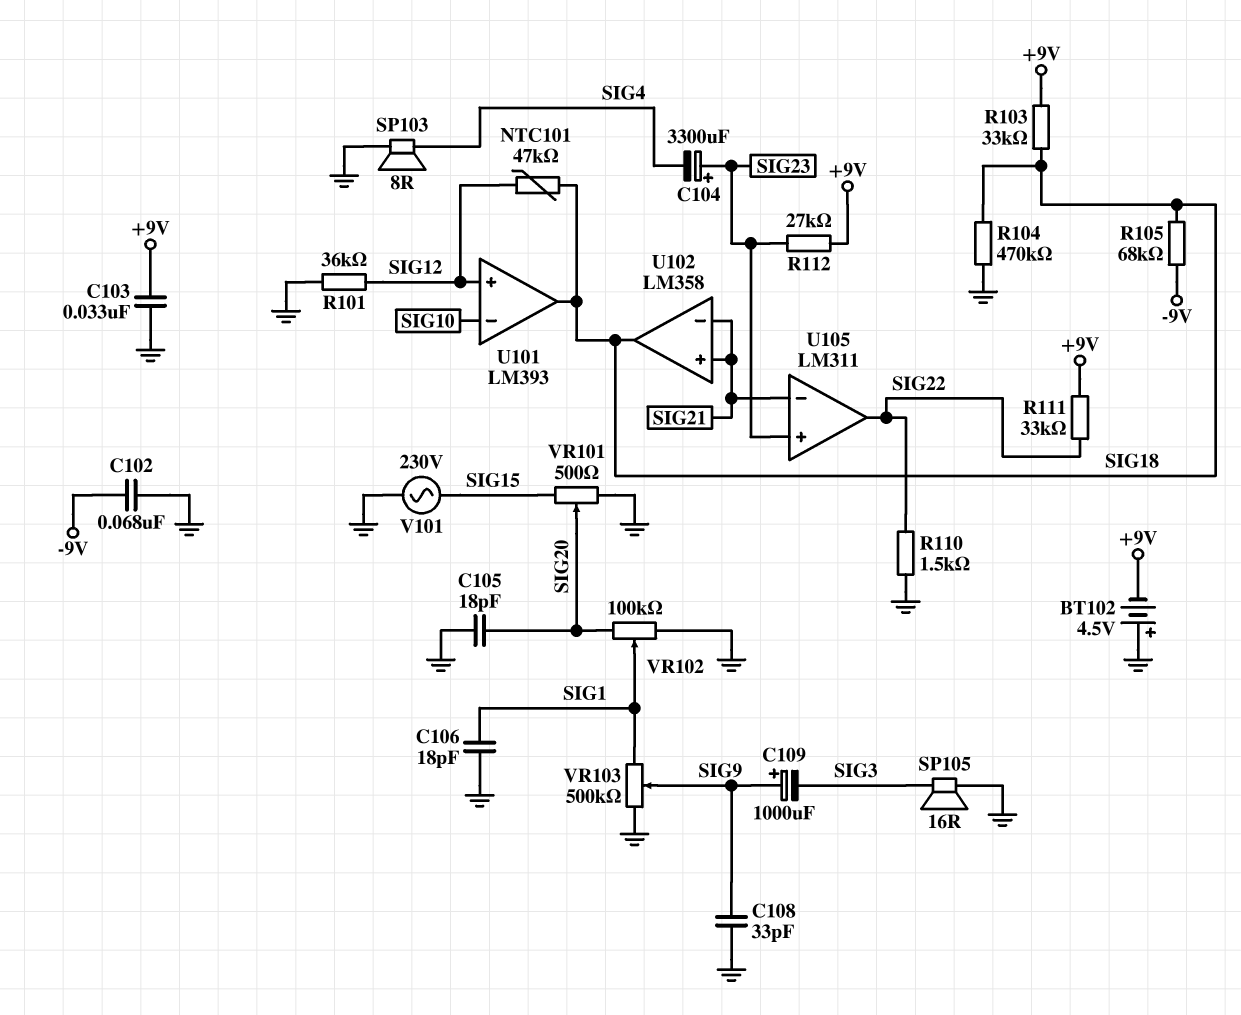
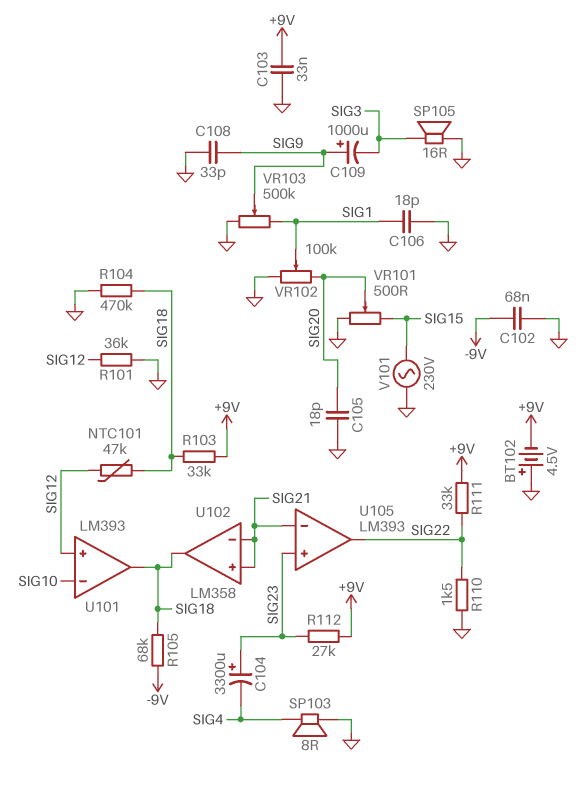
U105: LM311 -> LM393

